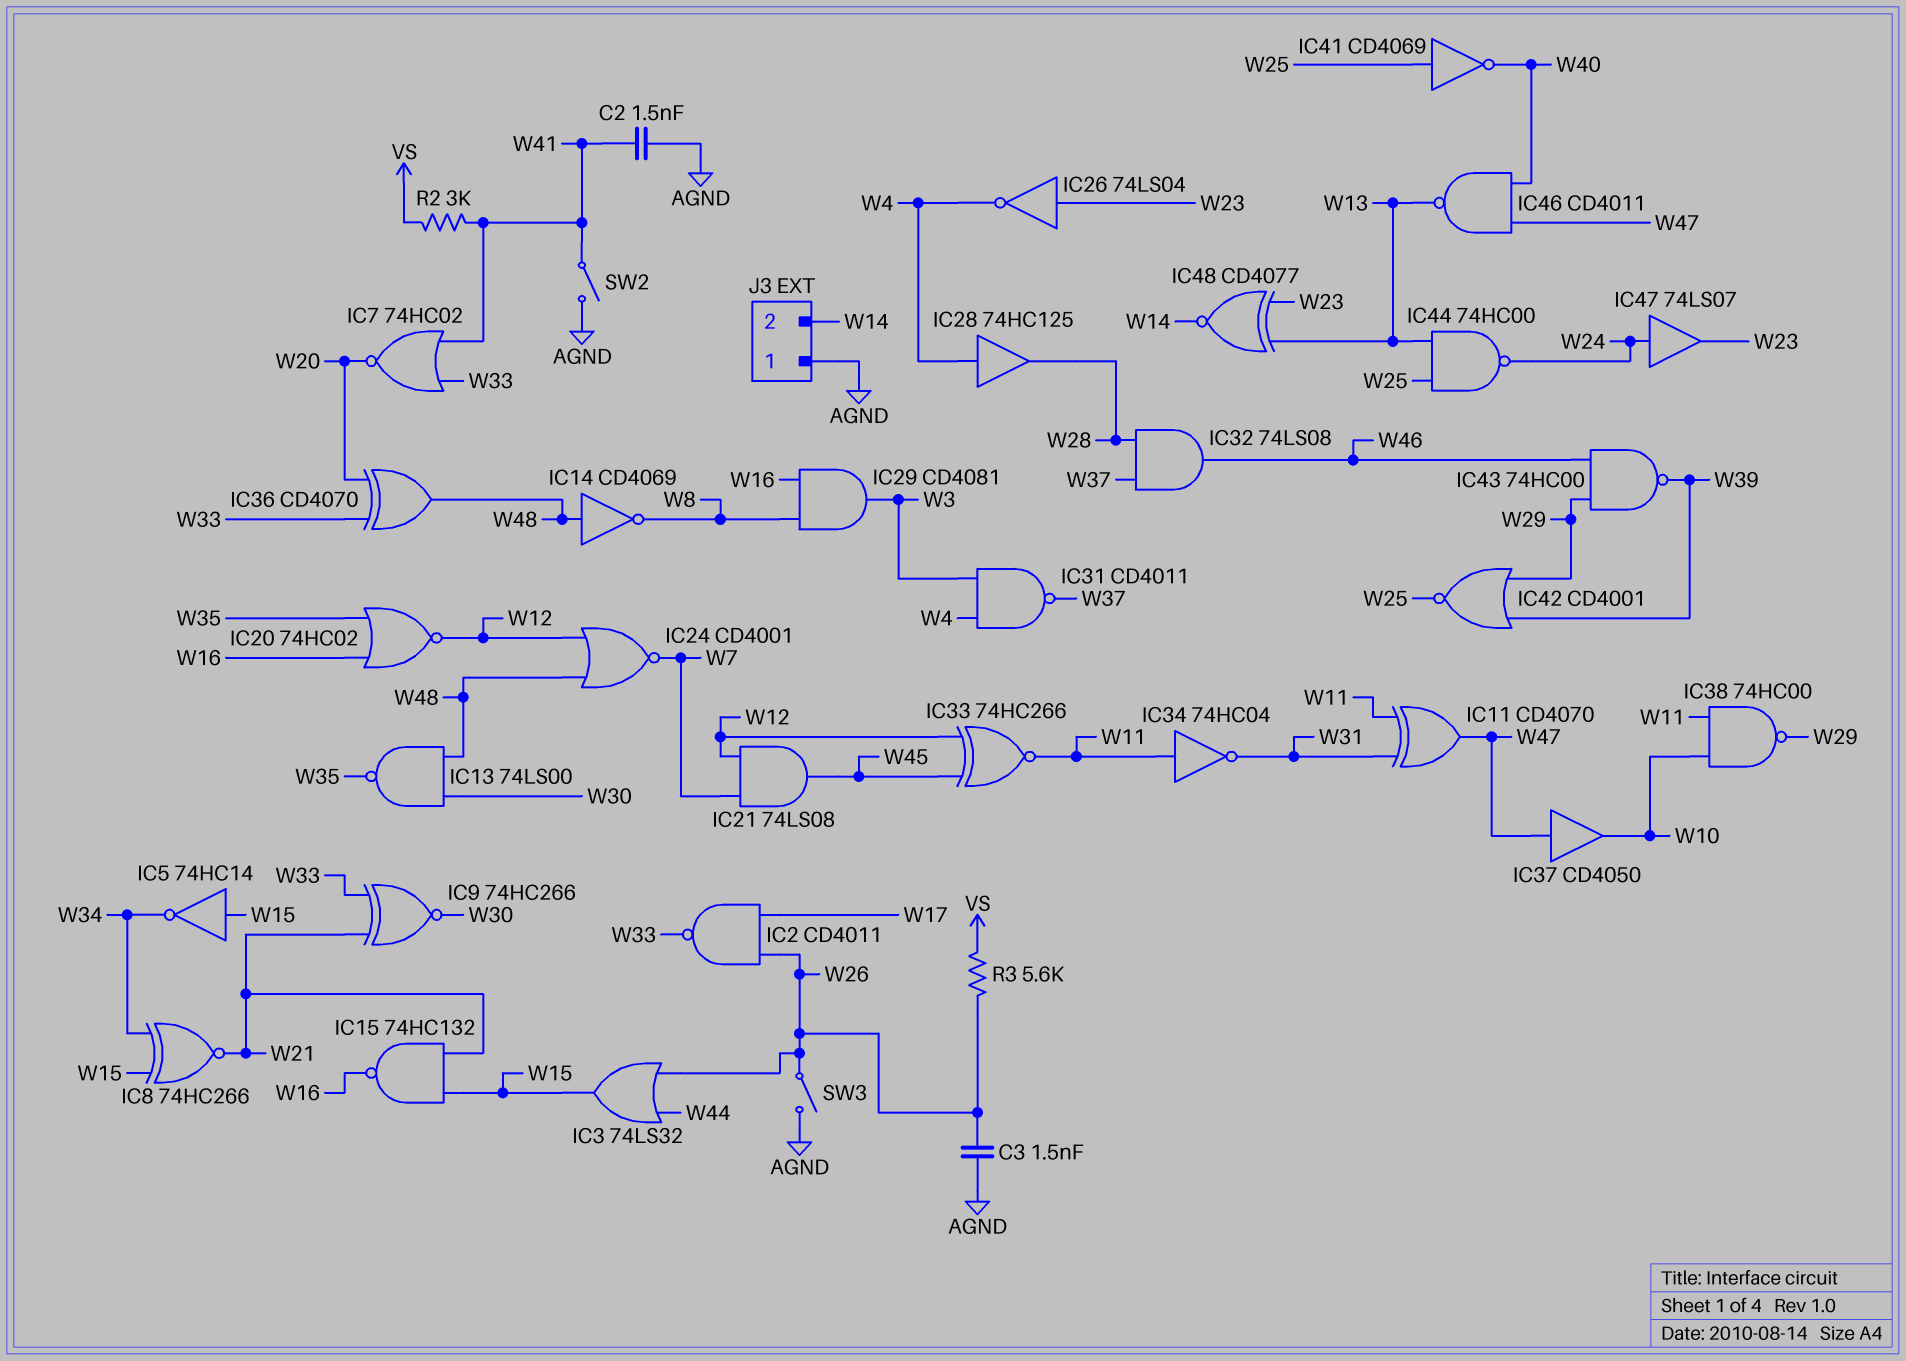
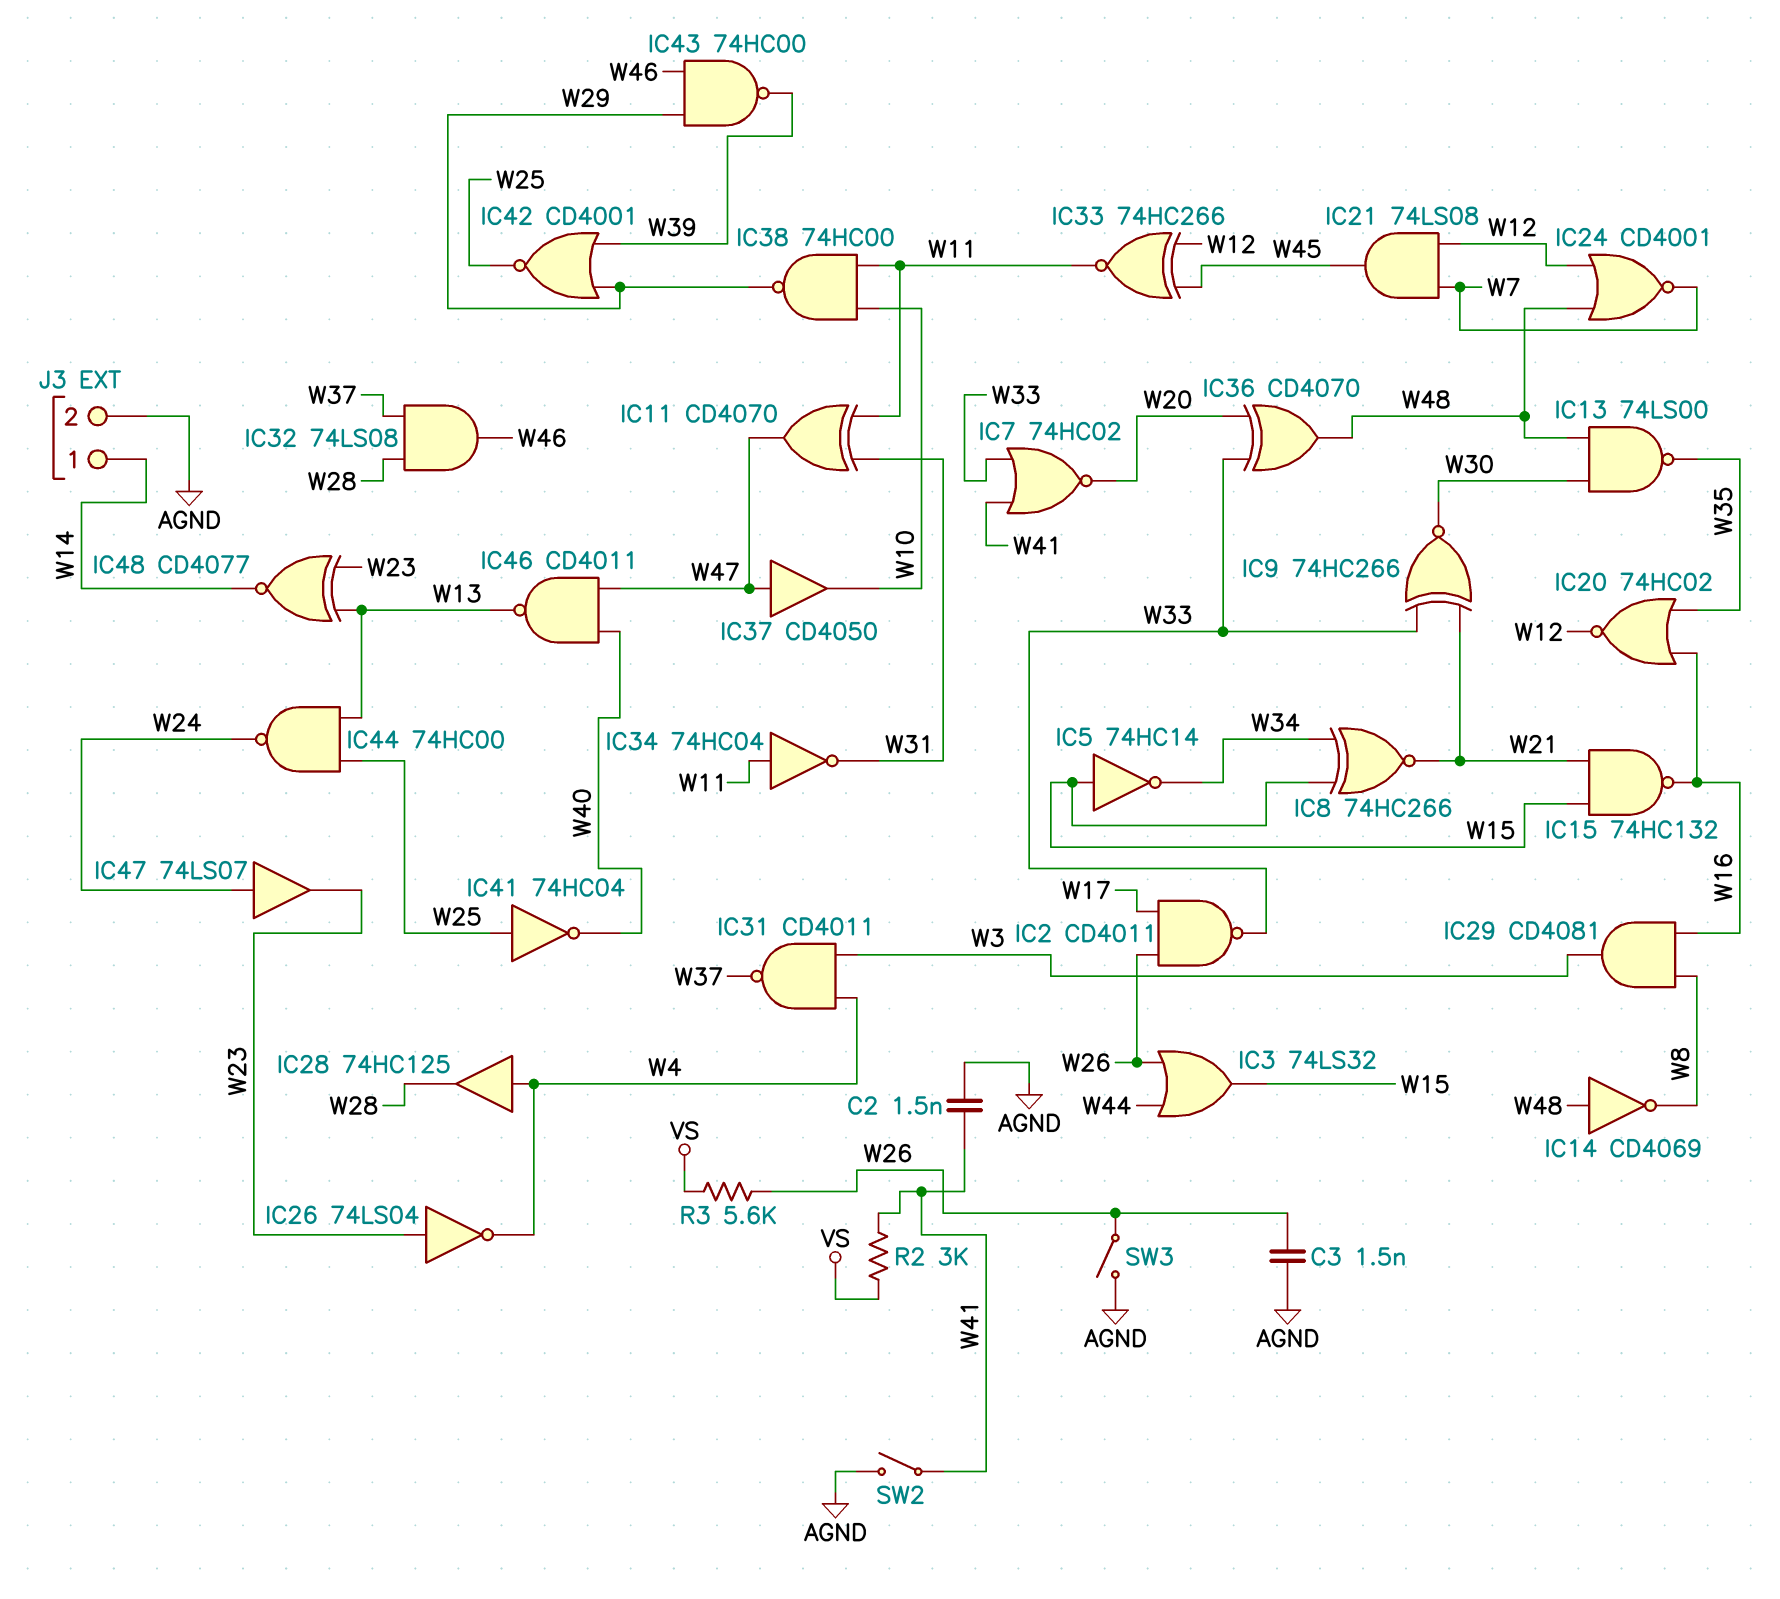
IC41: NOT CD4069 (in W25, out W40) -> NOT 74HC04 (in W25, out W40)
J3 pin 1: AGND -> W14
J3 pin 2: W14 -> AGND

